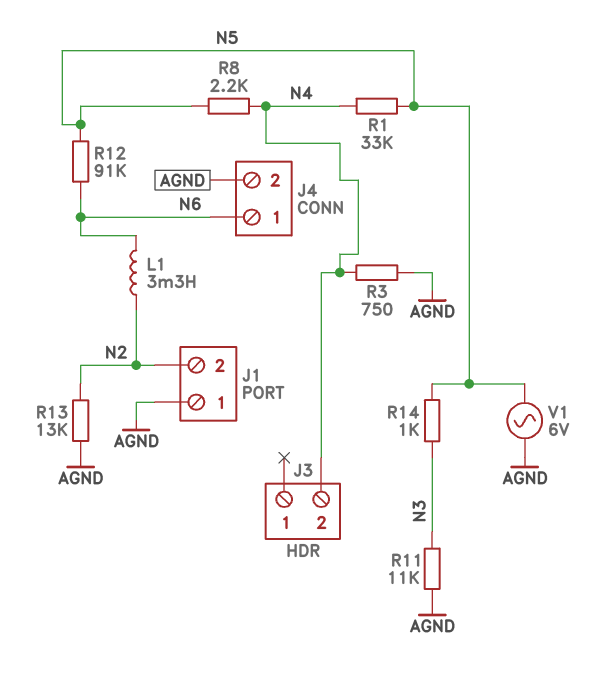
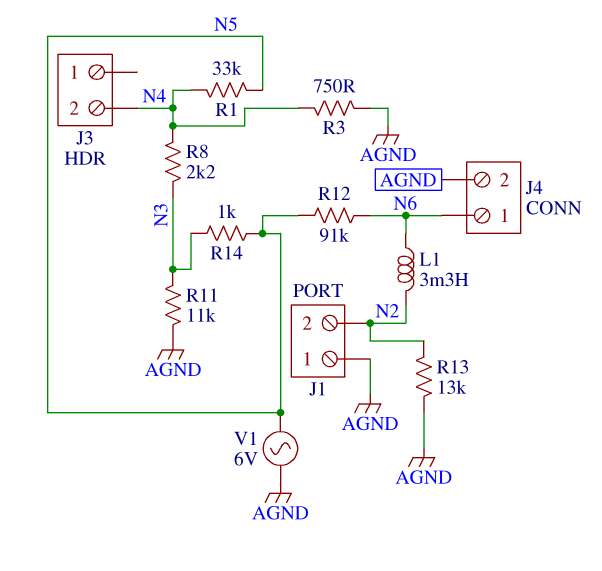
R8: 2.2k (N4, N5) -> 2.2k (N3, N4)

